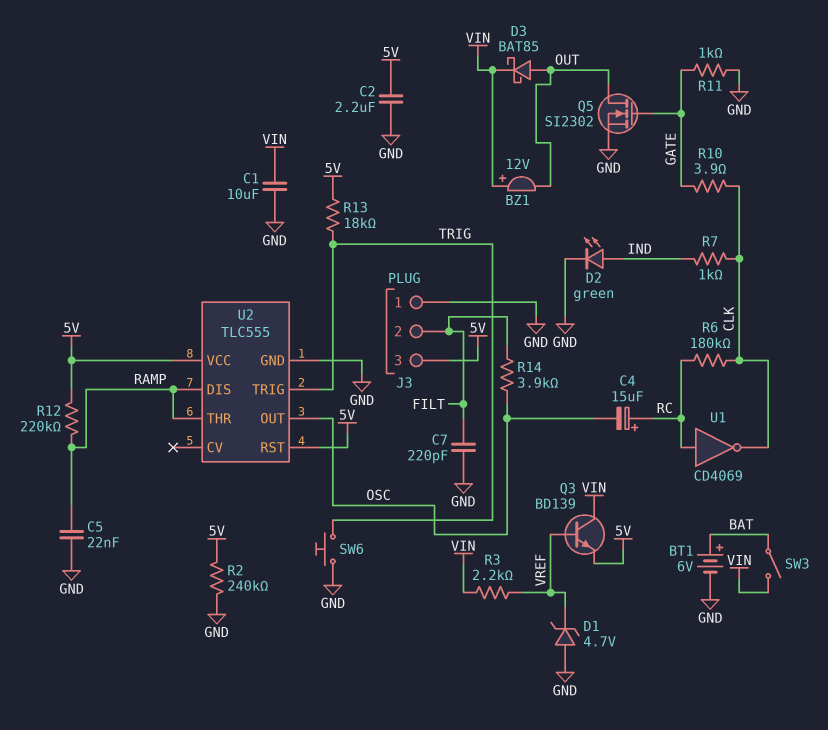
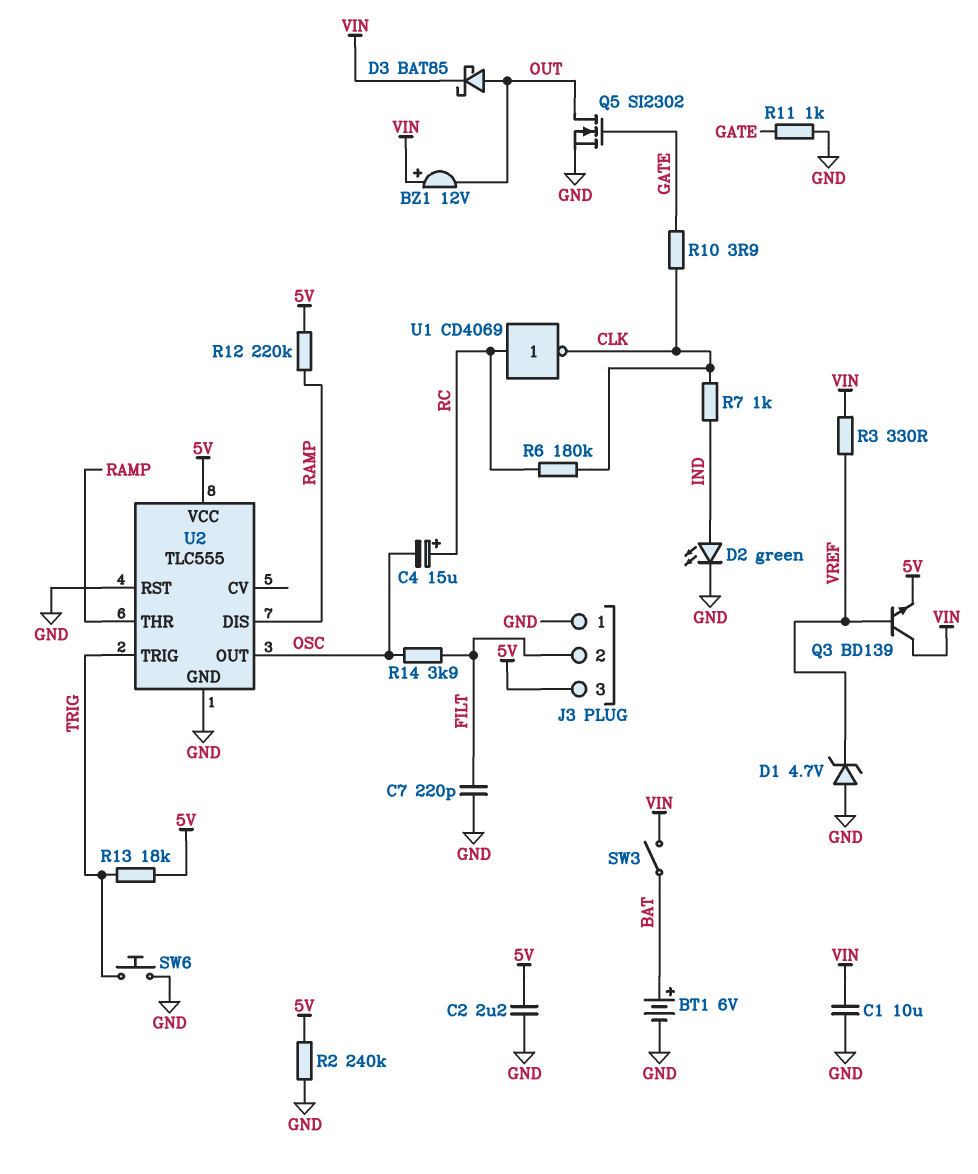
C5: 22nF (GND, RAMP) -> none
R3: 2.2k (VIN, VREF) -> 330 (VIN, VREF)
U2 pin RST: 5V -> GND

